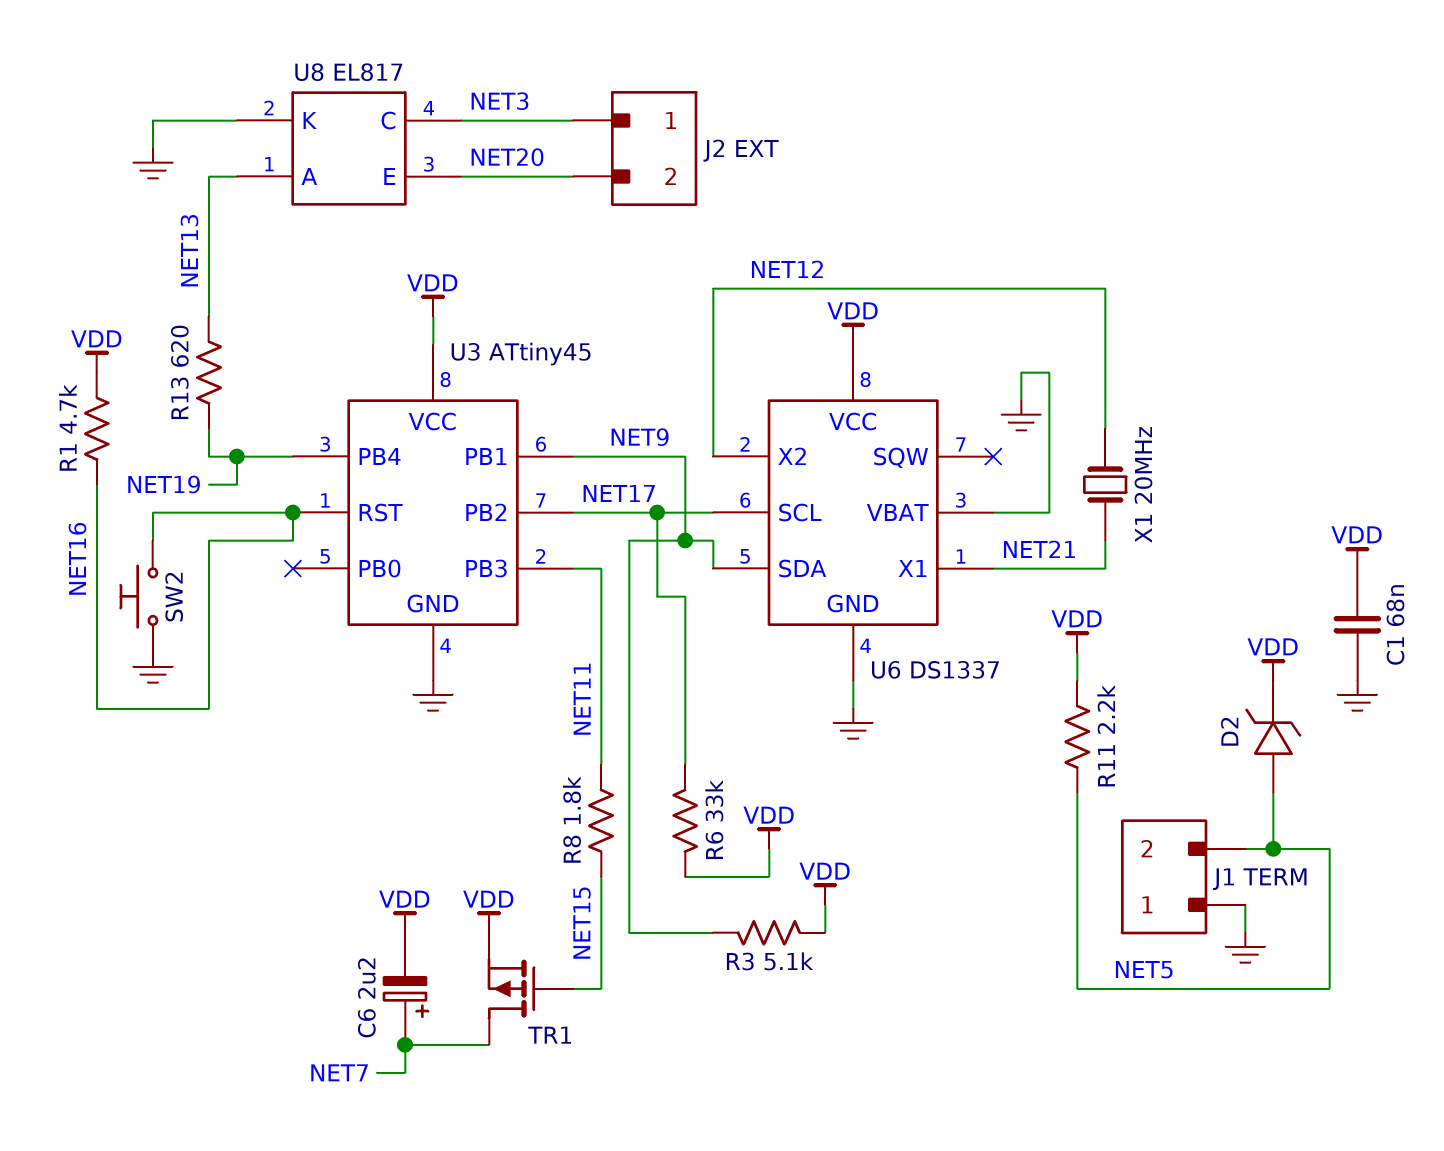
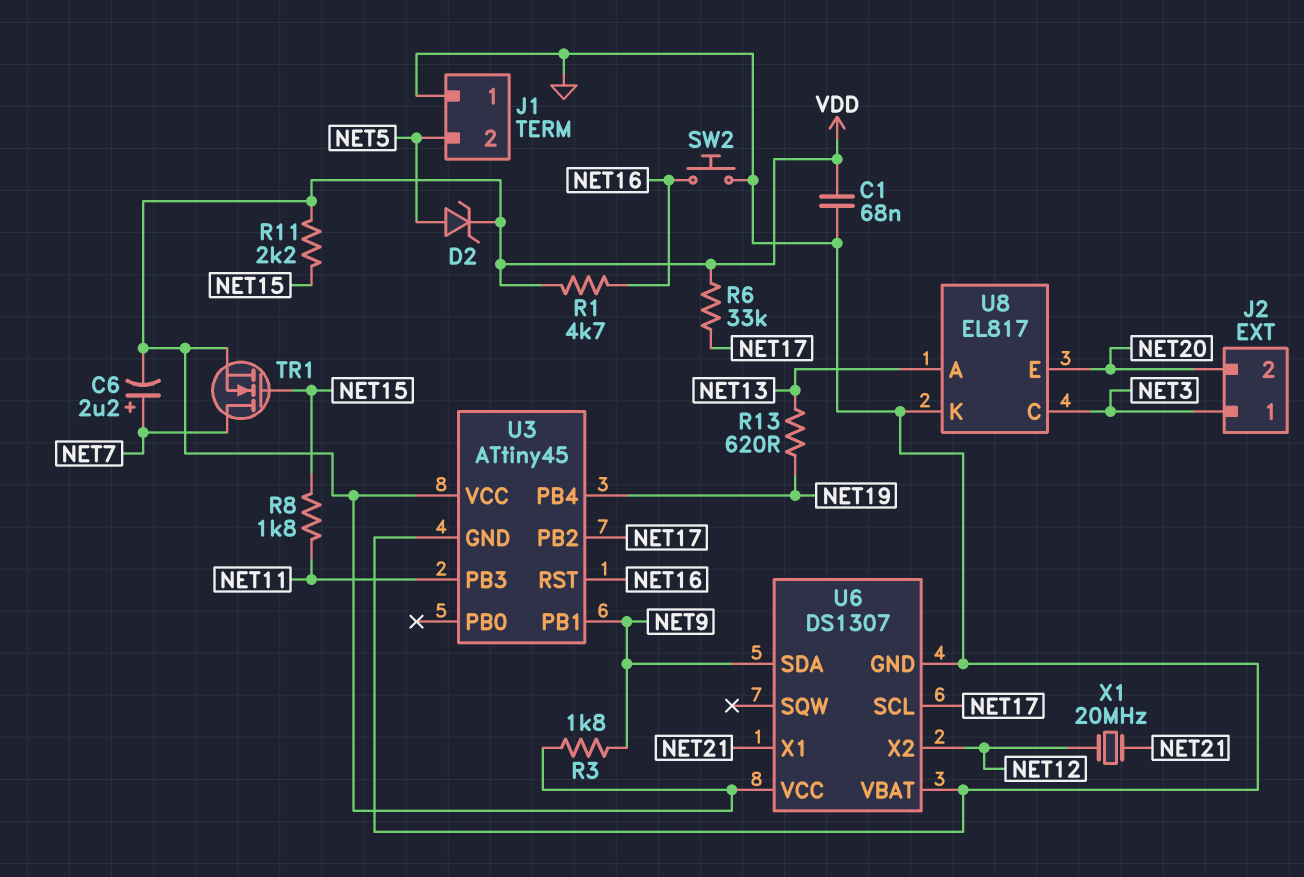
R3: 5.1k (NET9, VDD) -> 1.8k (NET9, VDD)
R11: 2.2k (NET5, VDD) -> 2.2k (NET15, VDD)
TR1: PMOS (G NET15, D NET7, S VDD) -> NMOS (G NET15, D NET7, S VDD)
U6: DS1337 -> DS1307

